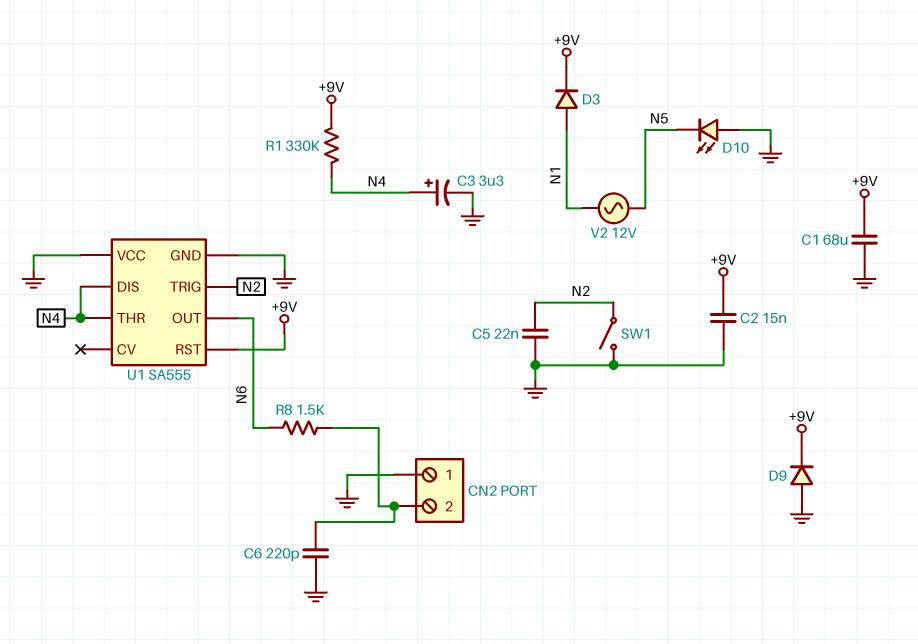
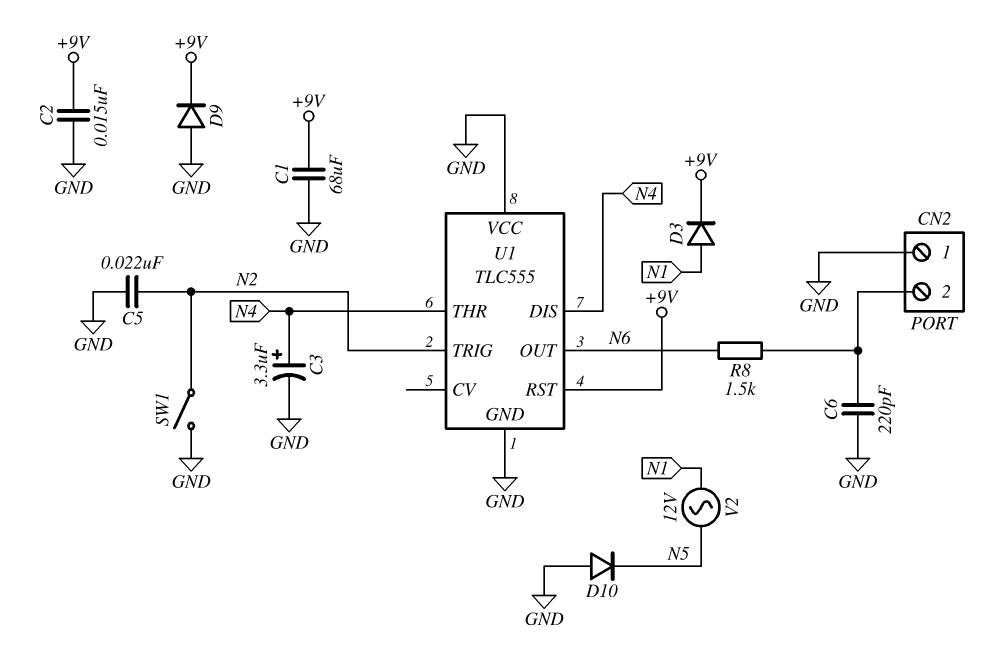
D10: LED (A GND, K N5) -> diode (A GND, K N5)
R1: 330k (+9V, N4) -> none
U1: SA555 -> TLC555

